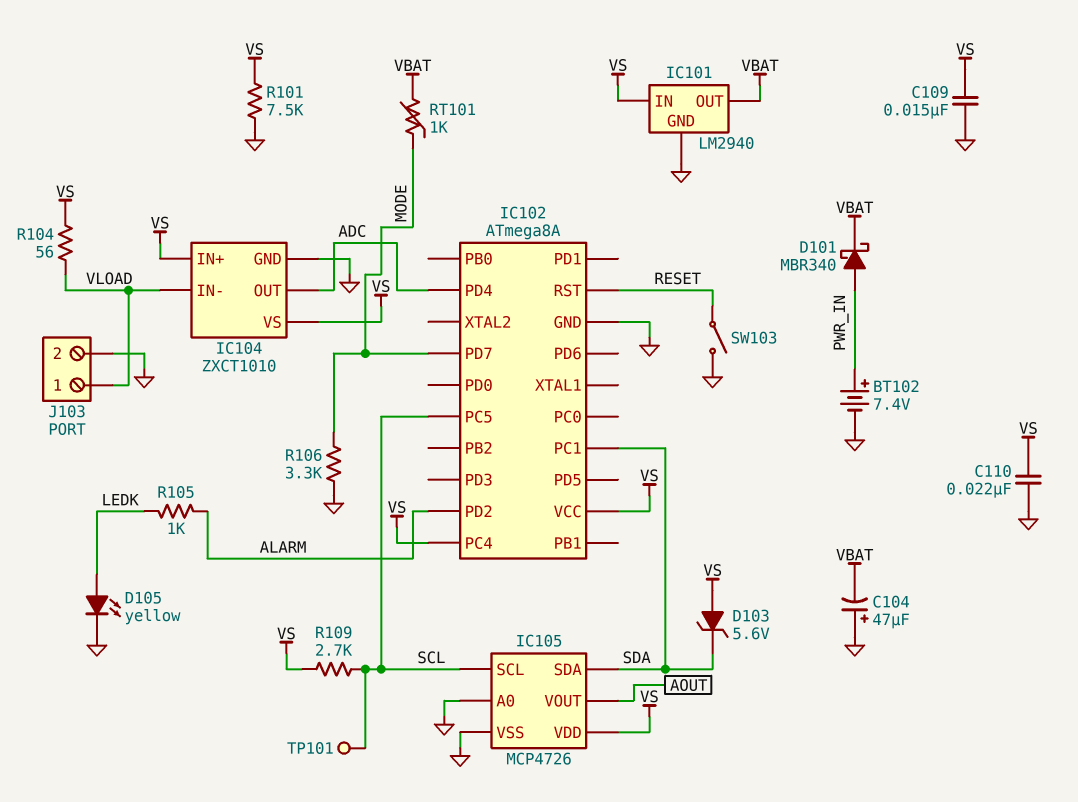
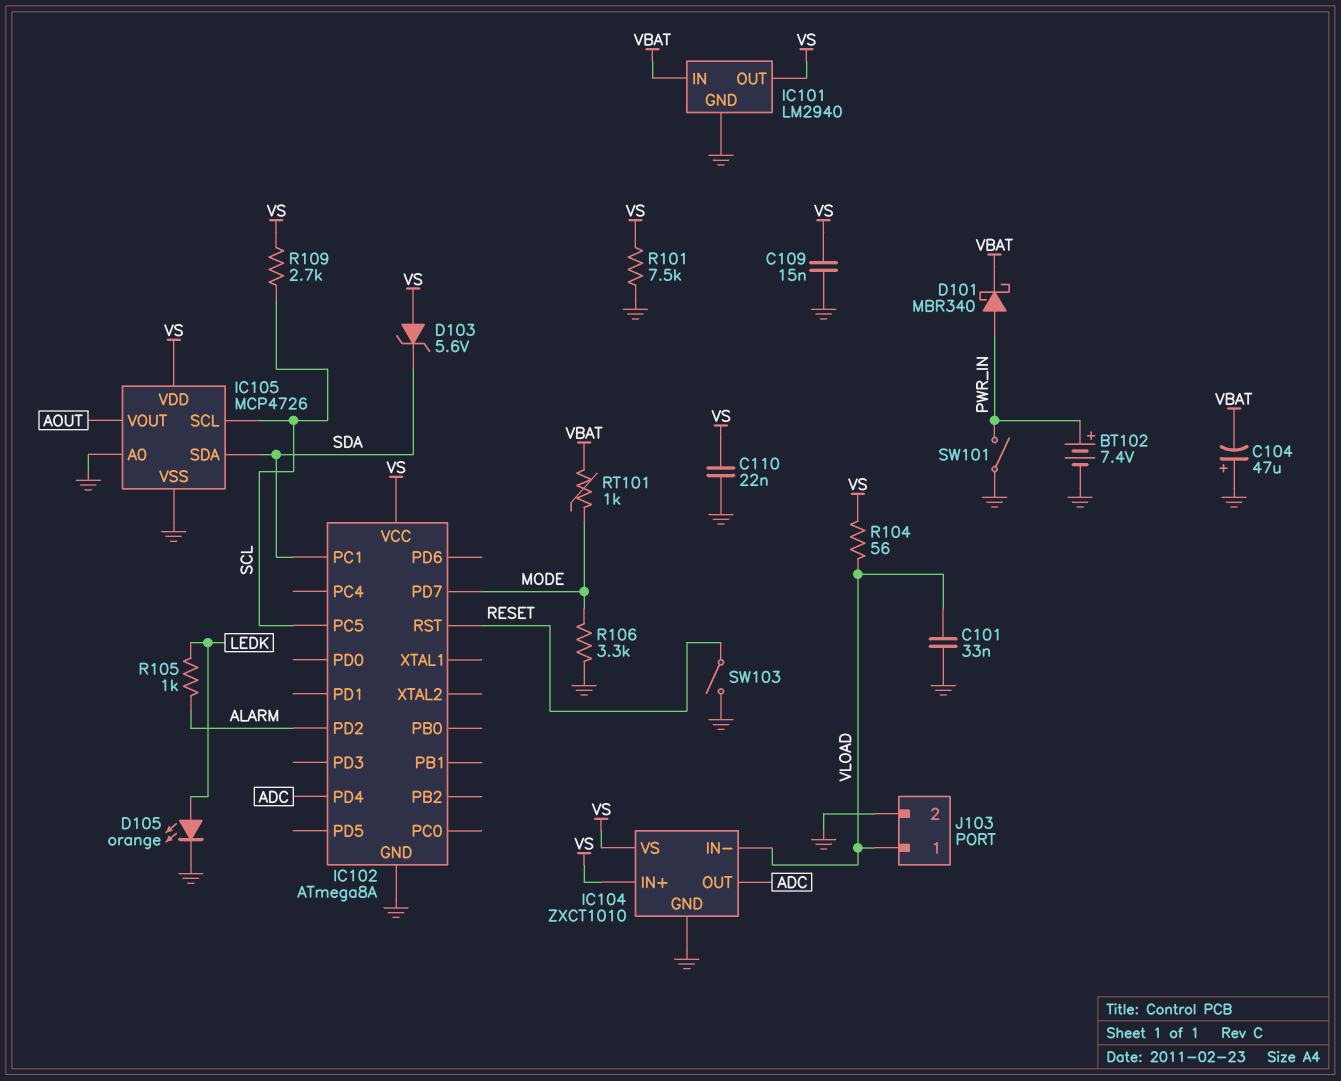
C101: none -> 33nF (GND, VLOAD)
D105: LED yellow (A LEDK, K GND) -> LED orange (A LEDK, K GND)
IC101 pin IN: VS -> VBAT
IC101 pin OUT: VBAT -> VS
IC102 pin PC4: VS -> none
SW101: none -> switch (GND, PWR_IN)
TP101: test point (SCL) -> none

